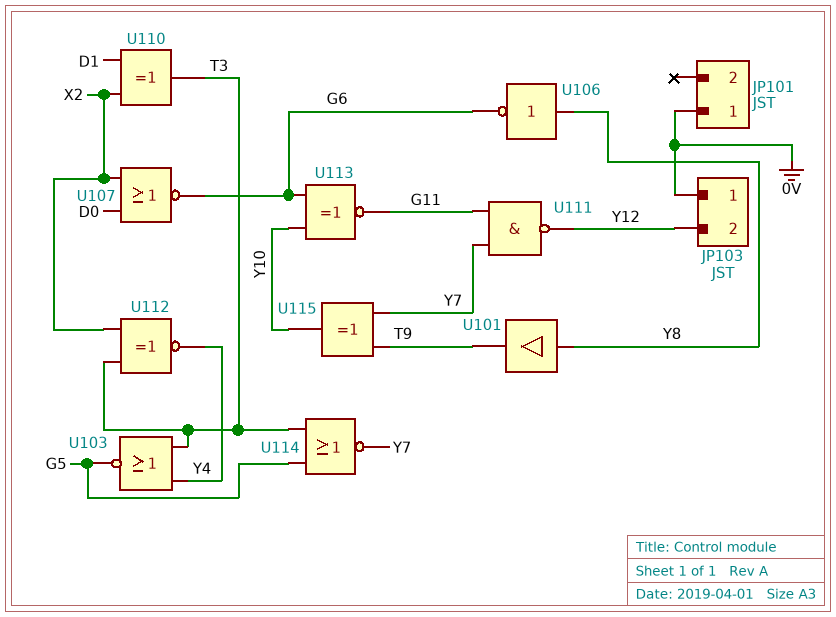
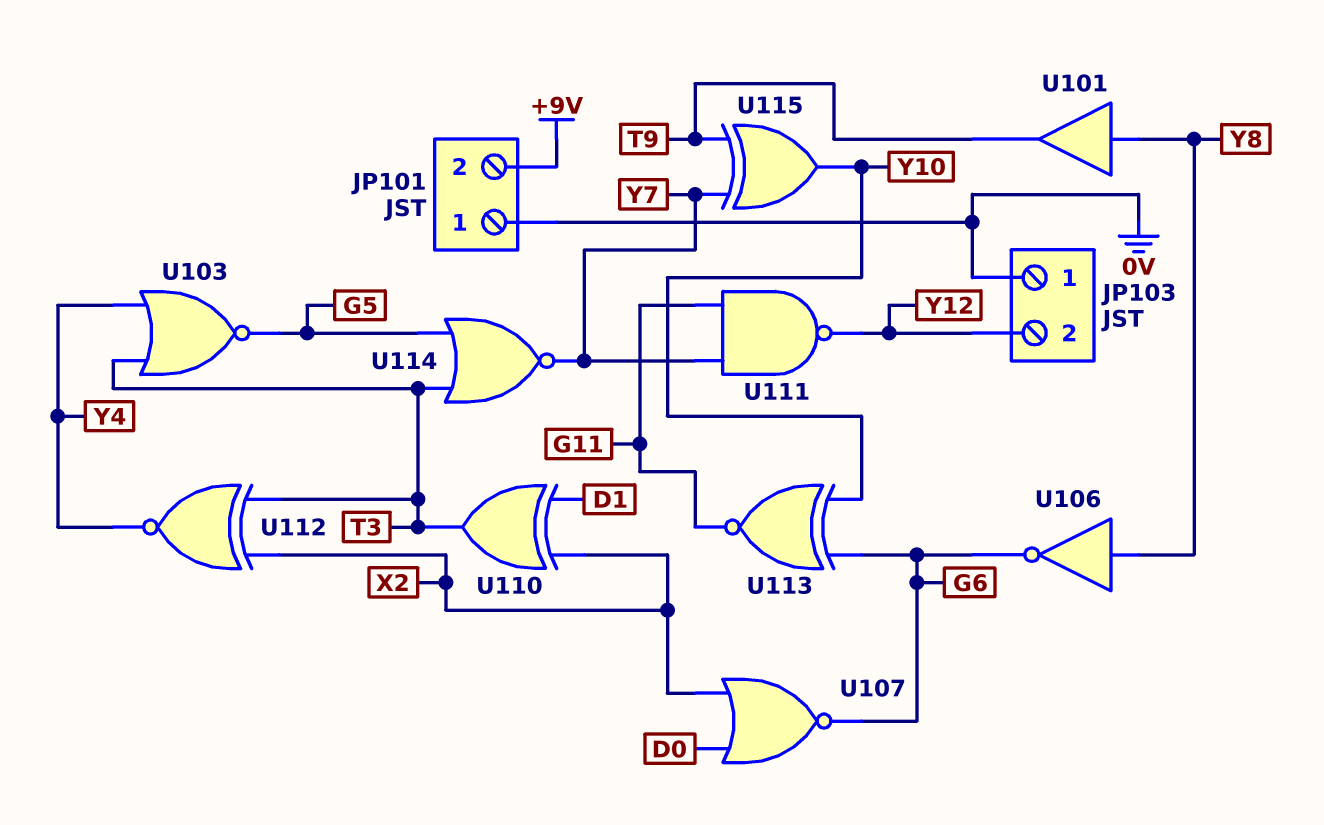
JP101 pin 2: none -> +9V

